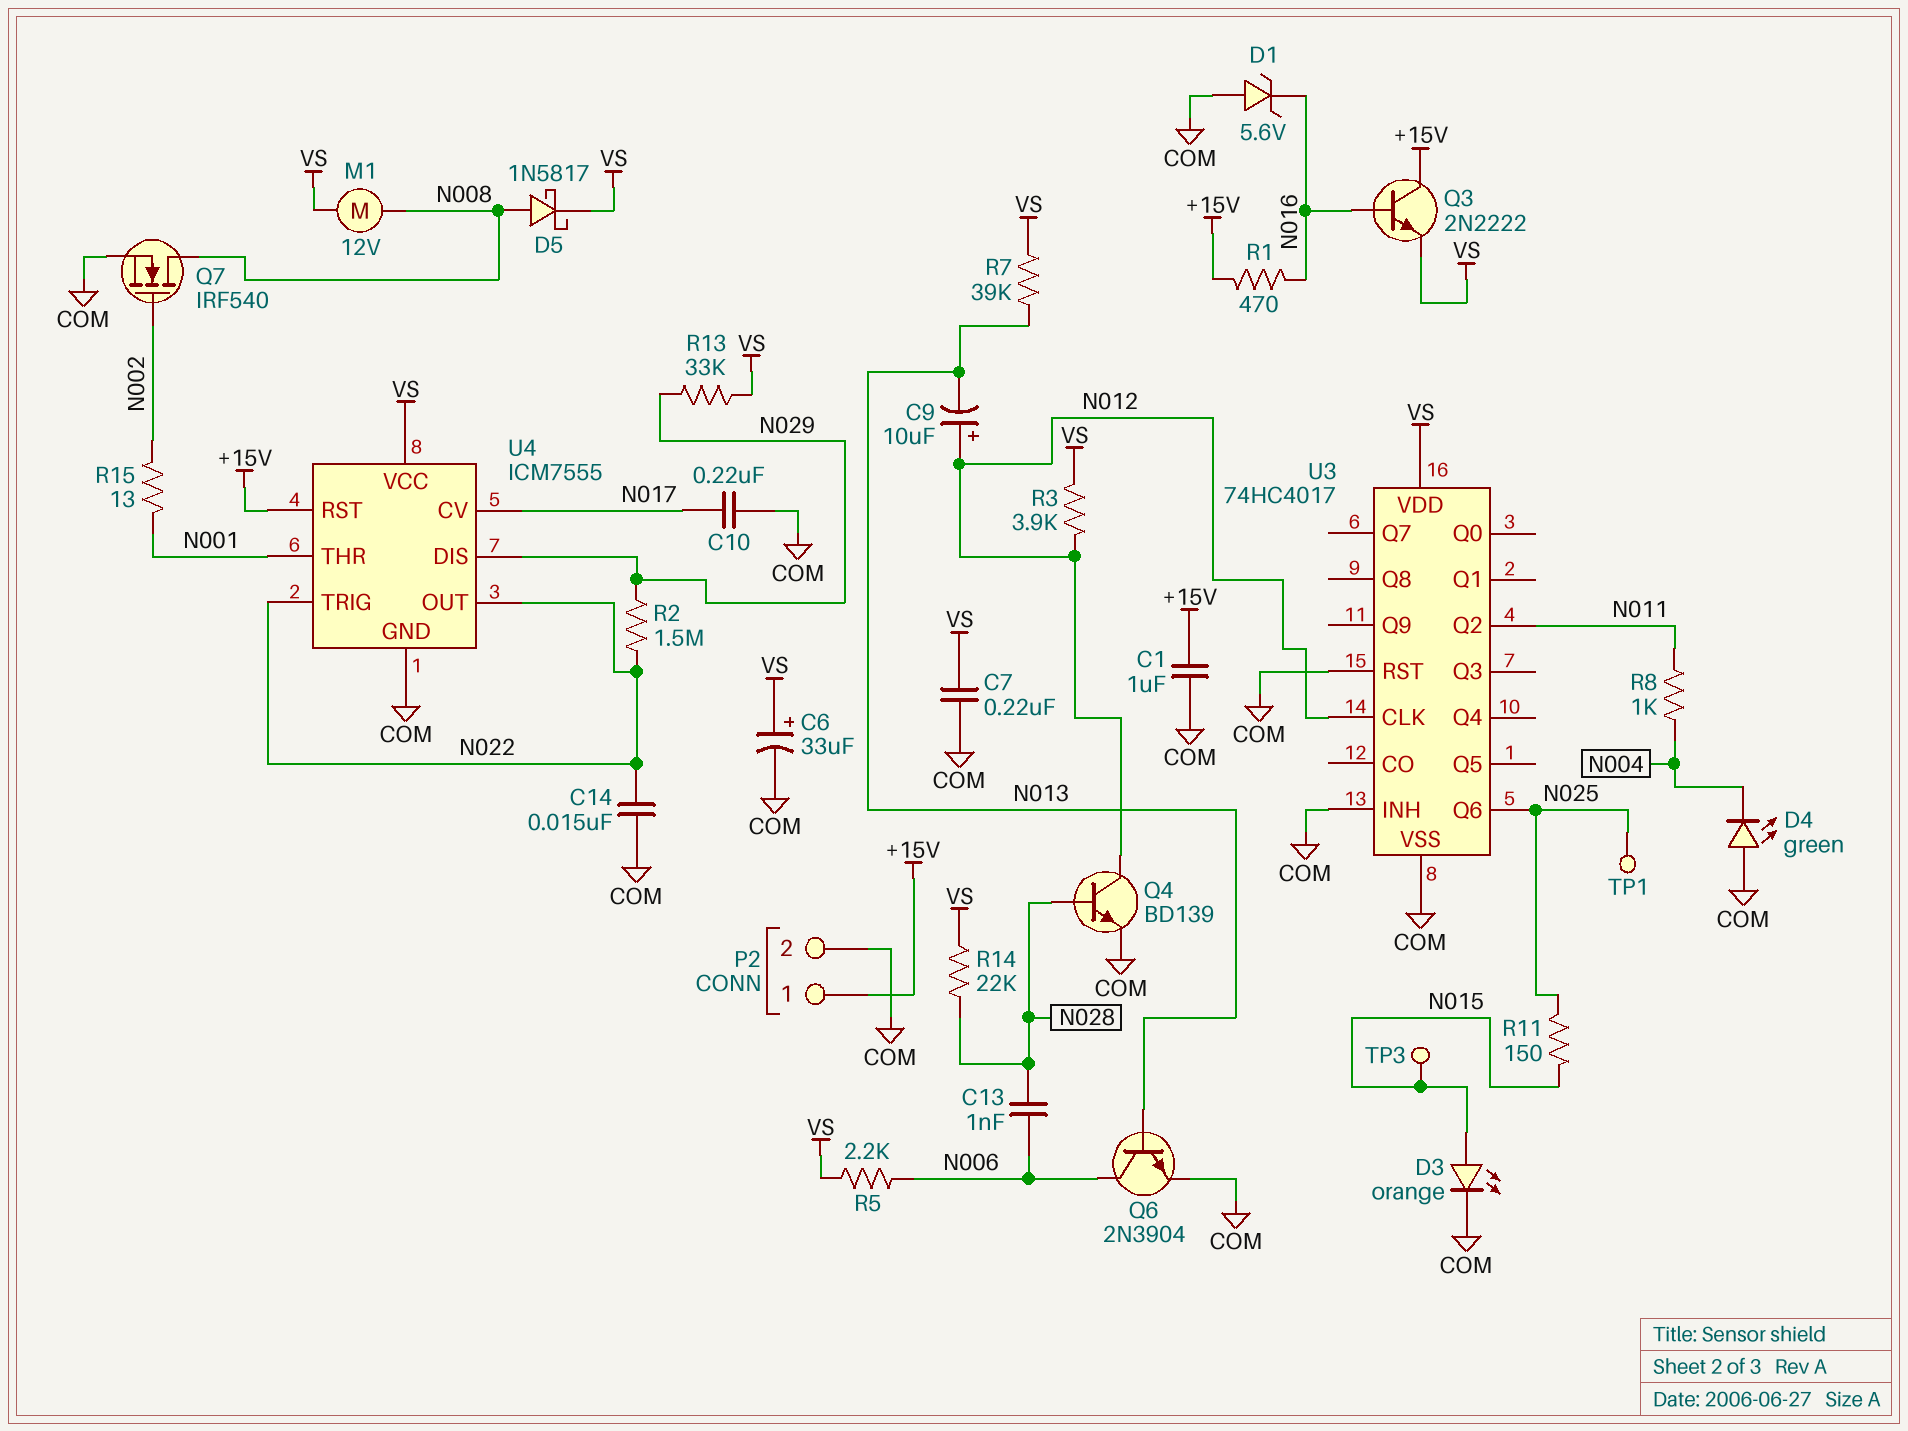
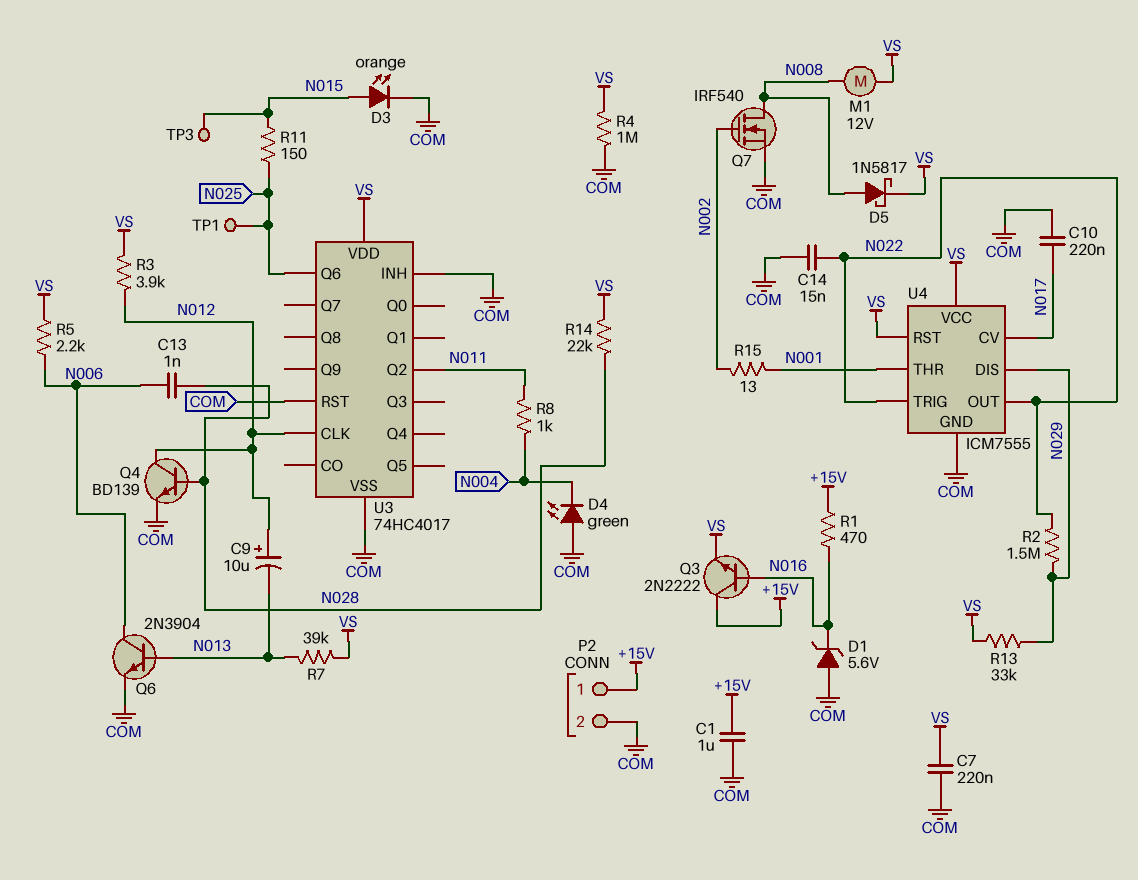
C6: 33uF (plus VS, minus COM) -> none
R4: none -> 1M (COM, VS)
U4 pin RST: +15V -> VS

